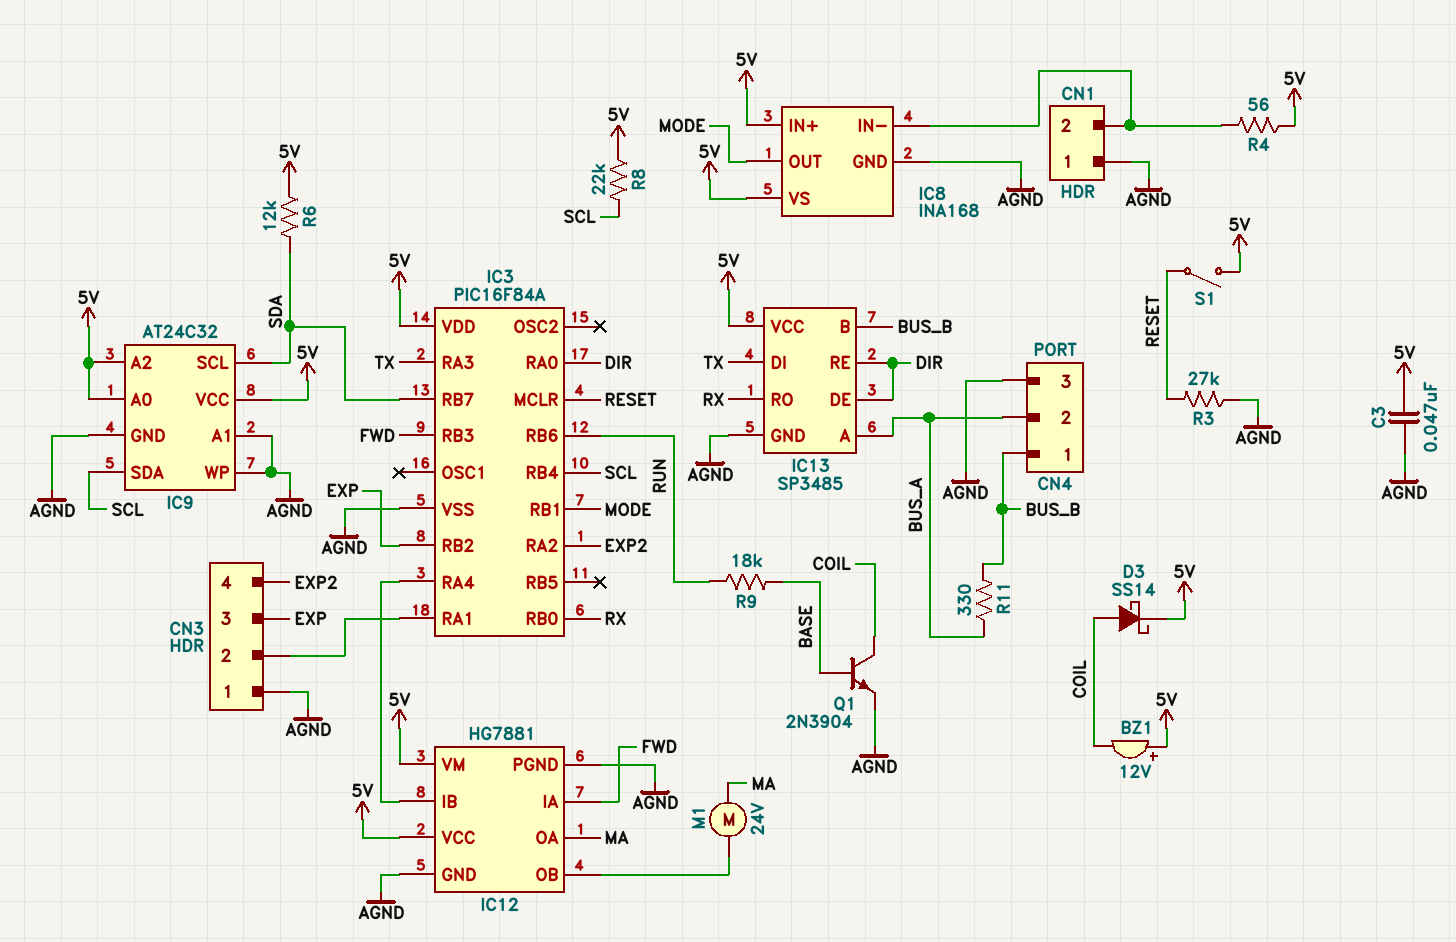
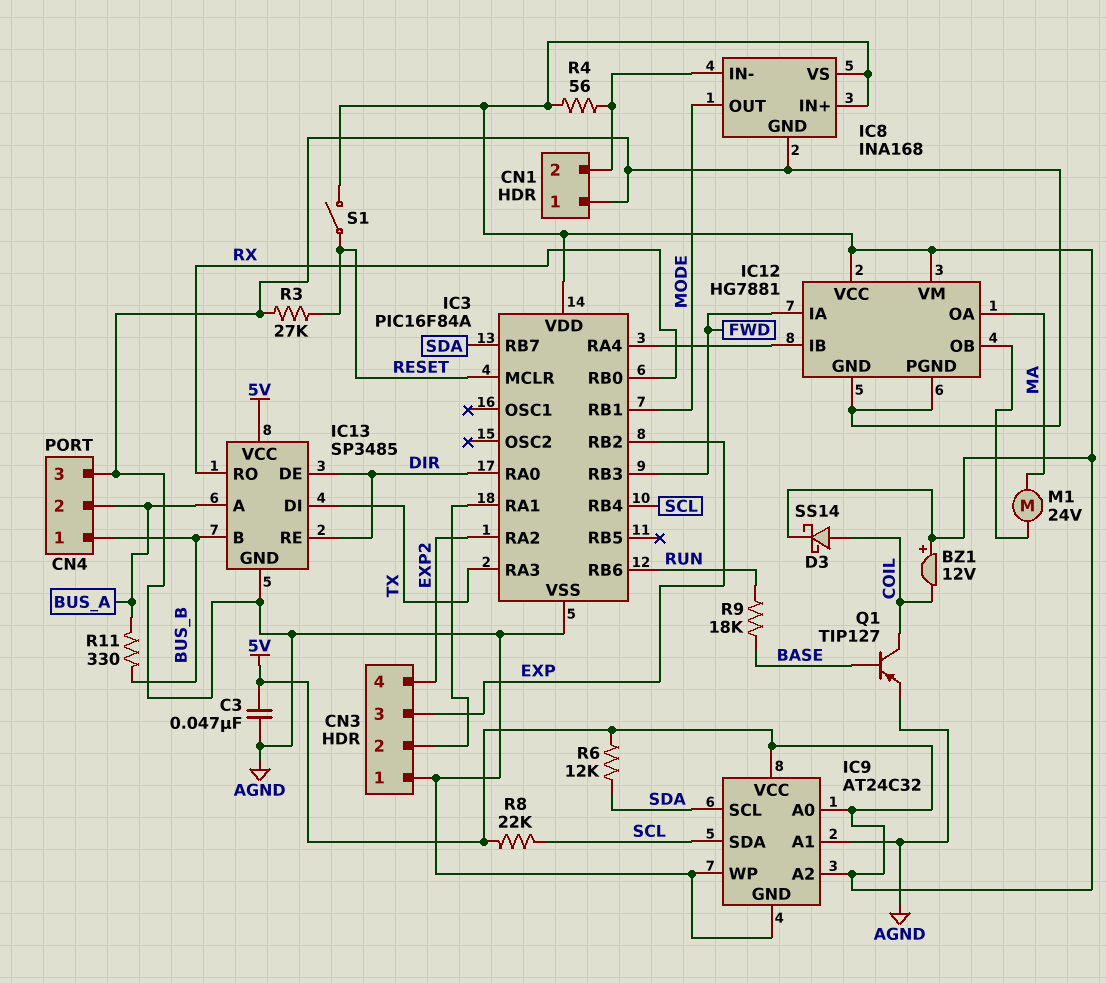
Q1: NPN 2N3904 (B BASE, C COIL, E AGND) -> PNP TIP127 (B BASE, C COIL, E AGND)

